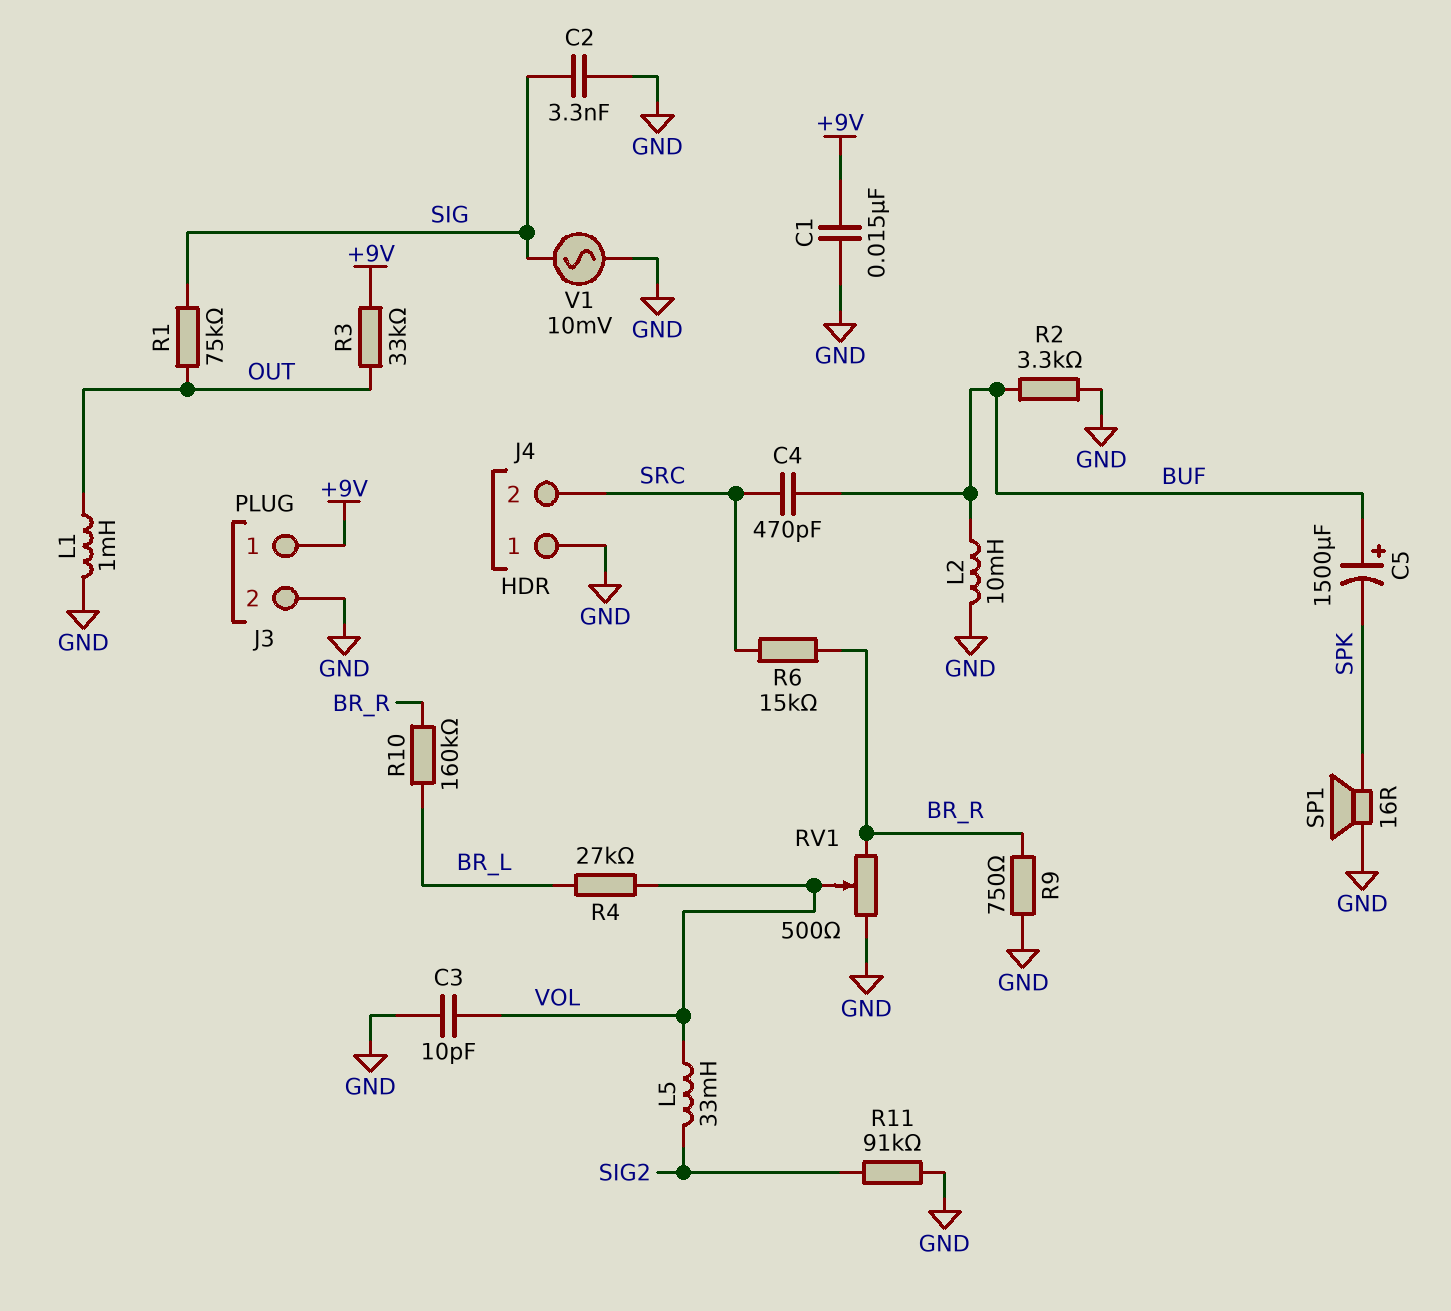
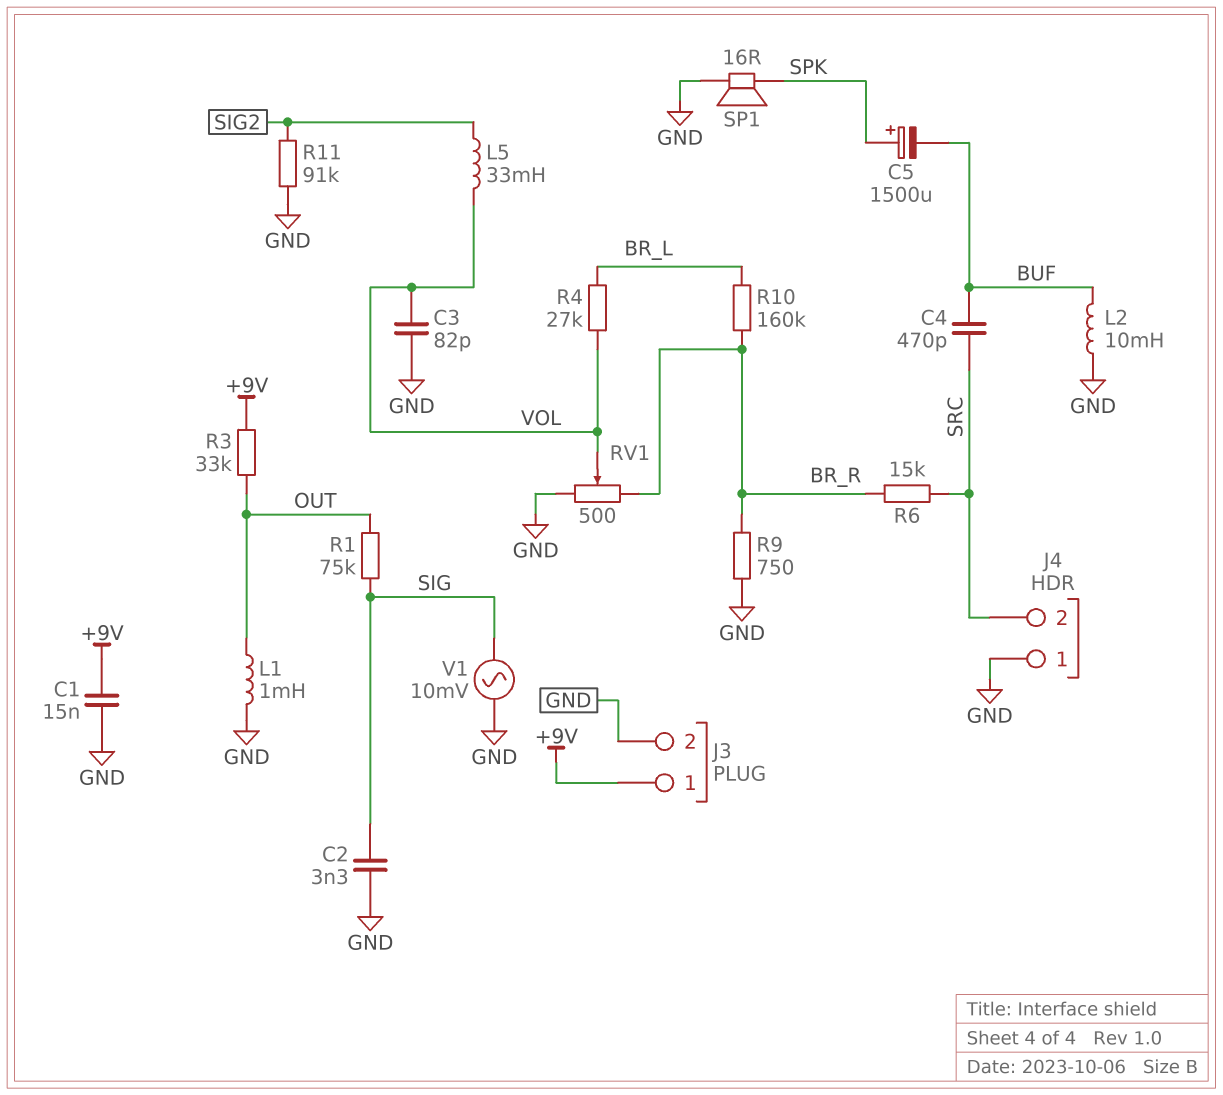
C3: 10pF (GND, VOL) -> 82pF (GND, VOL)
C5: 1500uF (plus BUF, minus SPK) -> 1500uF (plus SPK, minus BUF)
R2: 3.3k (BUF, GND) -> none

